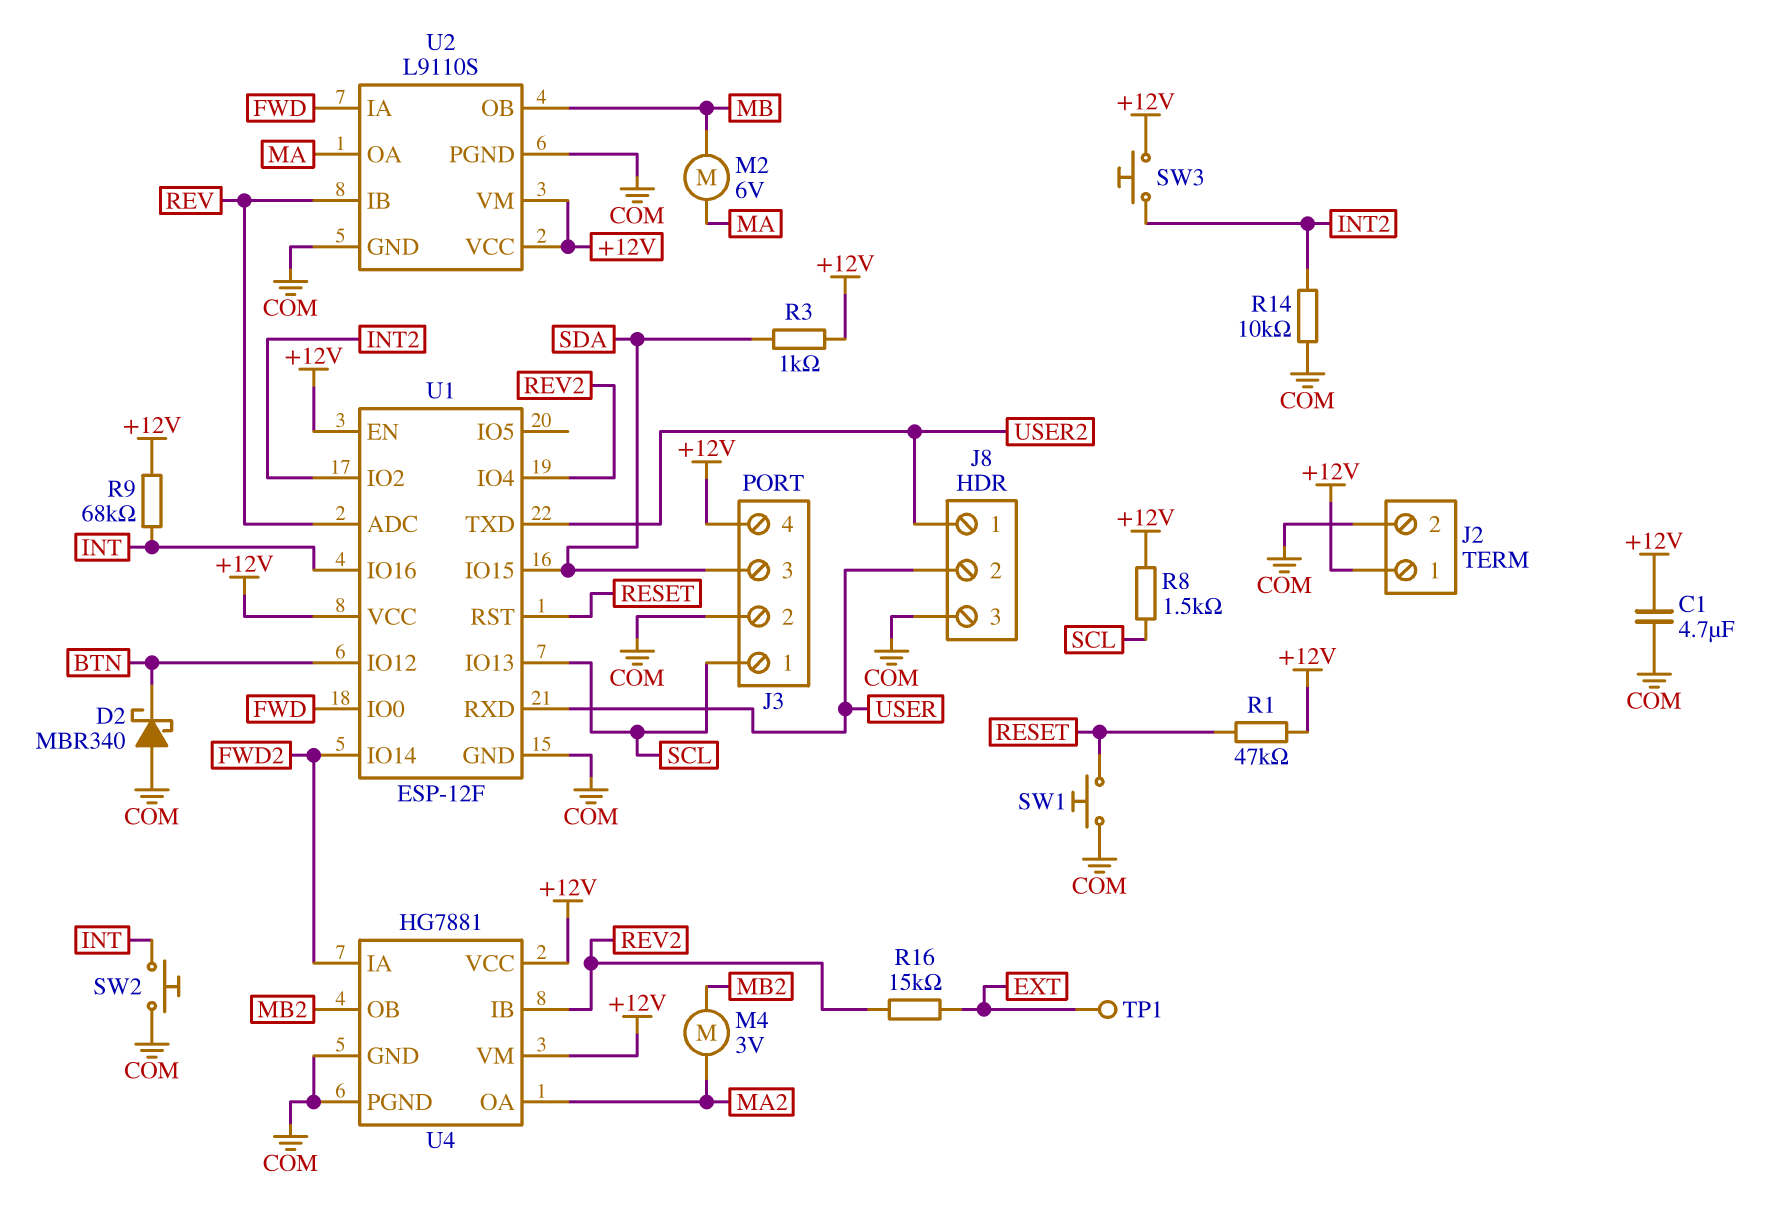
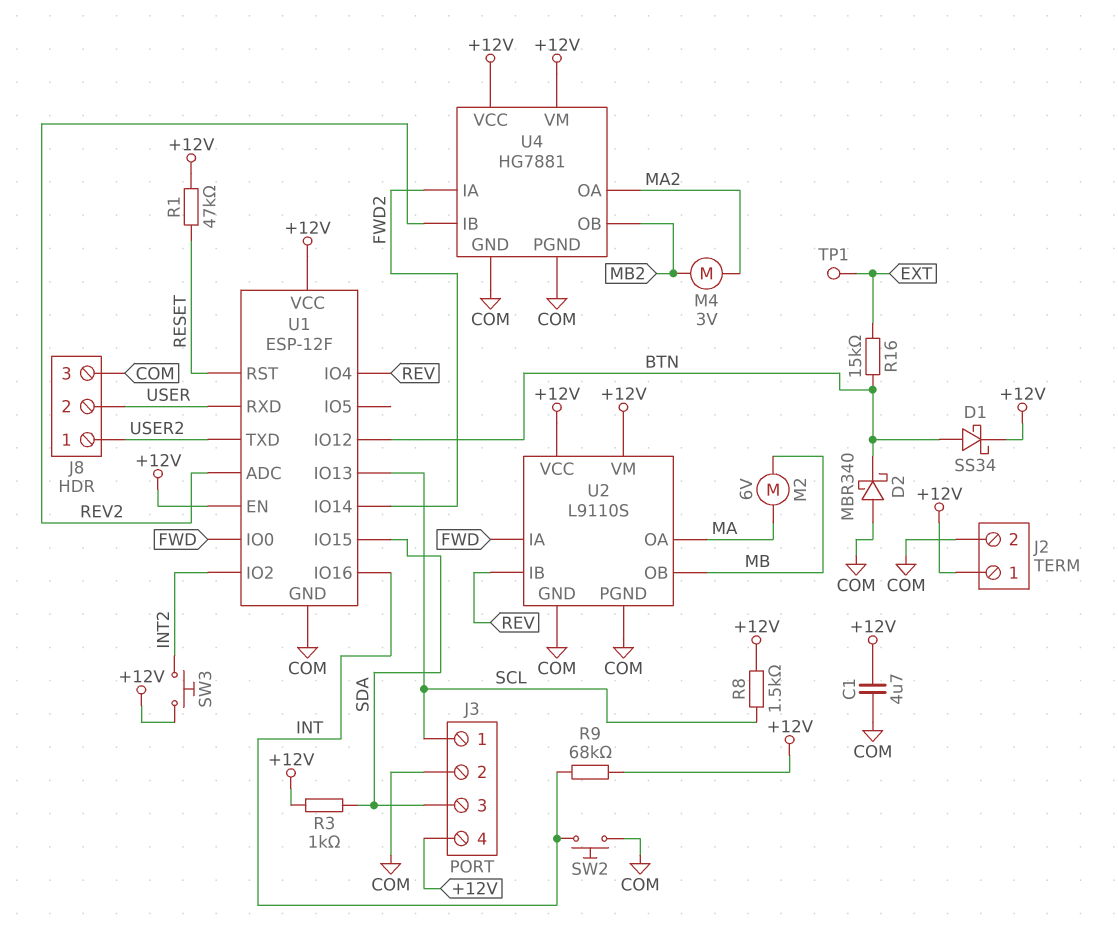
D1: none -> schottky SS34 (A BTN, K +12V)
R14: 10k (COM, INT2) -> none
R16: 15k (EXT, REV2) -> 15k (BTN, EXT)
SW1: button (COM, RESET) -> none
U1 pin ADC: REV -> REV2
U1 pin IO4: REV2 -> REV

